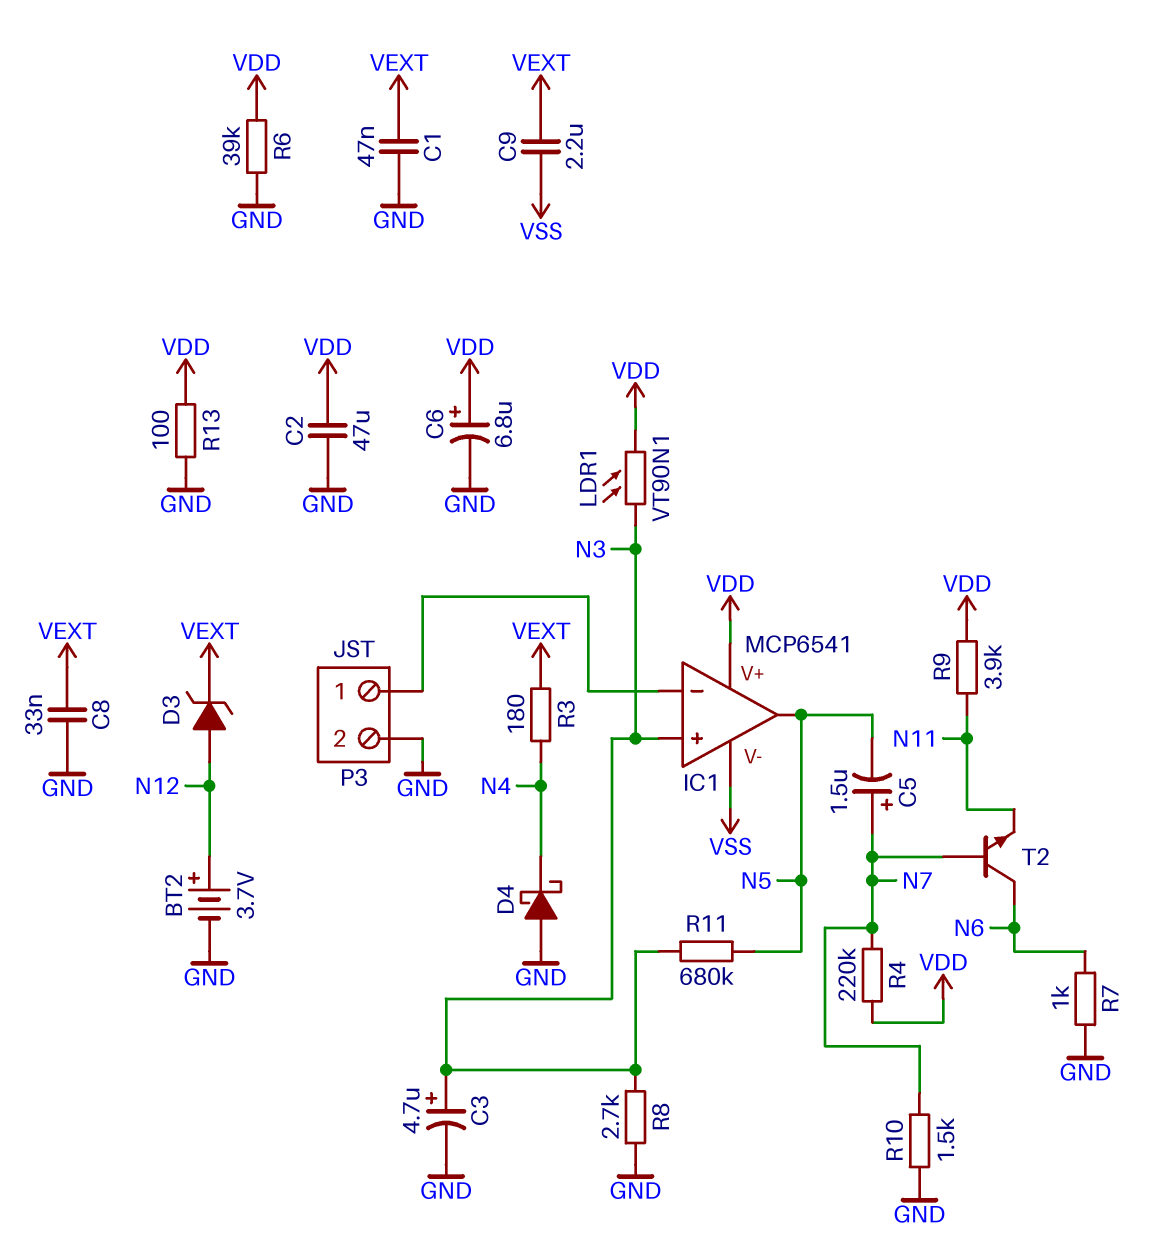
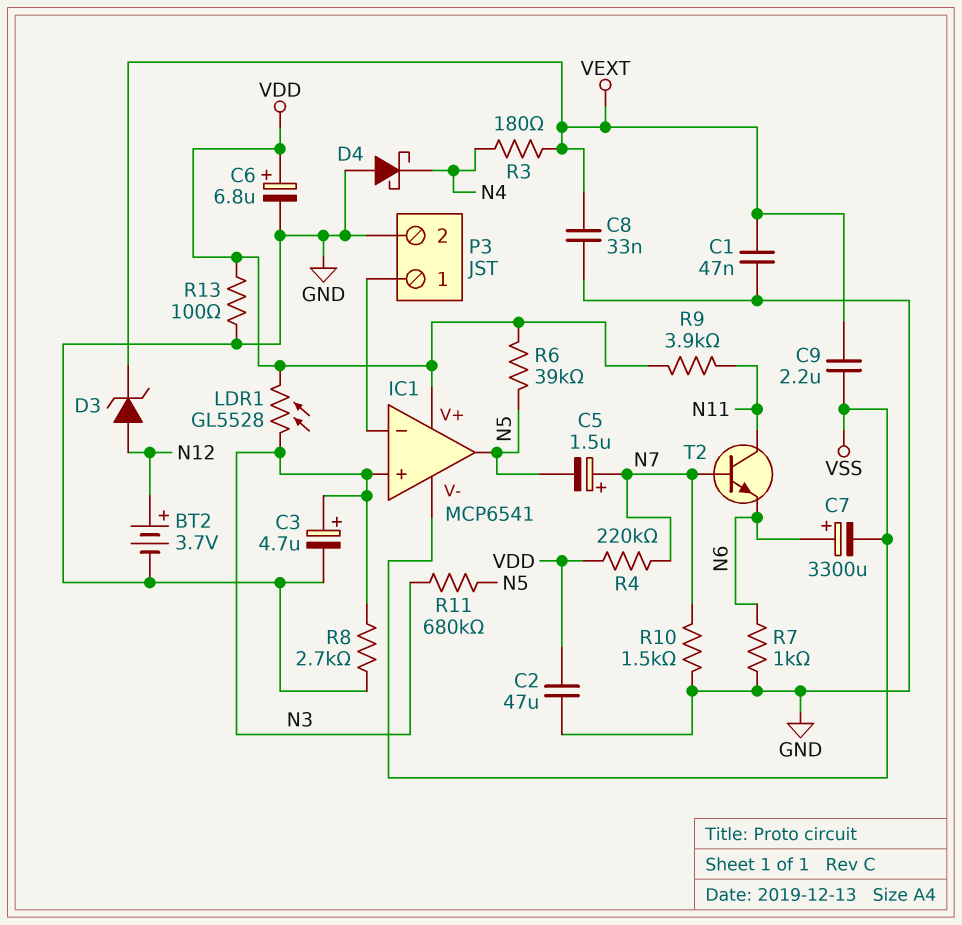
C7: none -> 3300uF (plus N6, minus VSS)
LDR1: VT90N1 (N3, VDD) -> GL5528 (N3, VDD)
R6: 39k (GND, VDD) -> 39k (N5, VDD)
T2: NPN (B N7, C N6, E N11) -> NPN (B N7, C N11, E N6)

